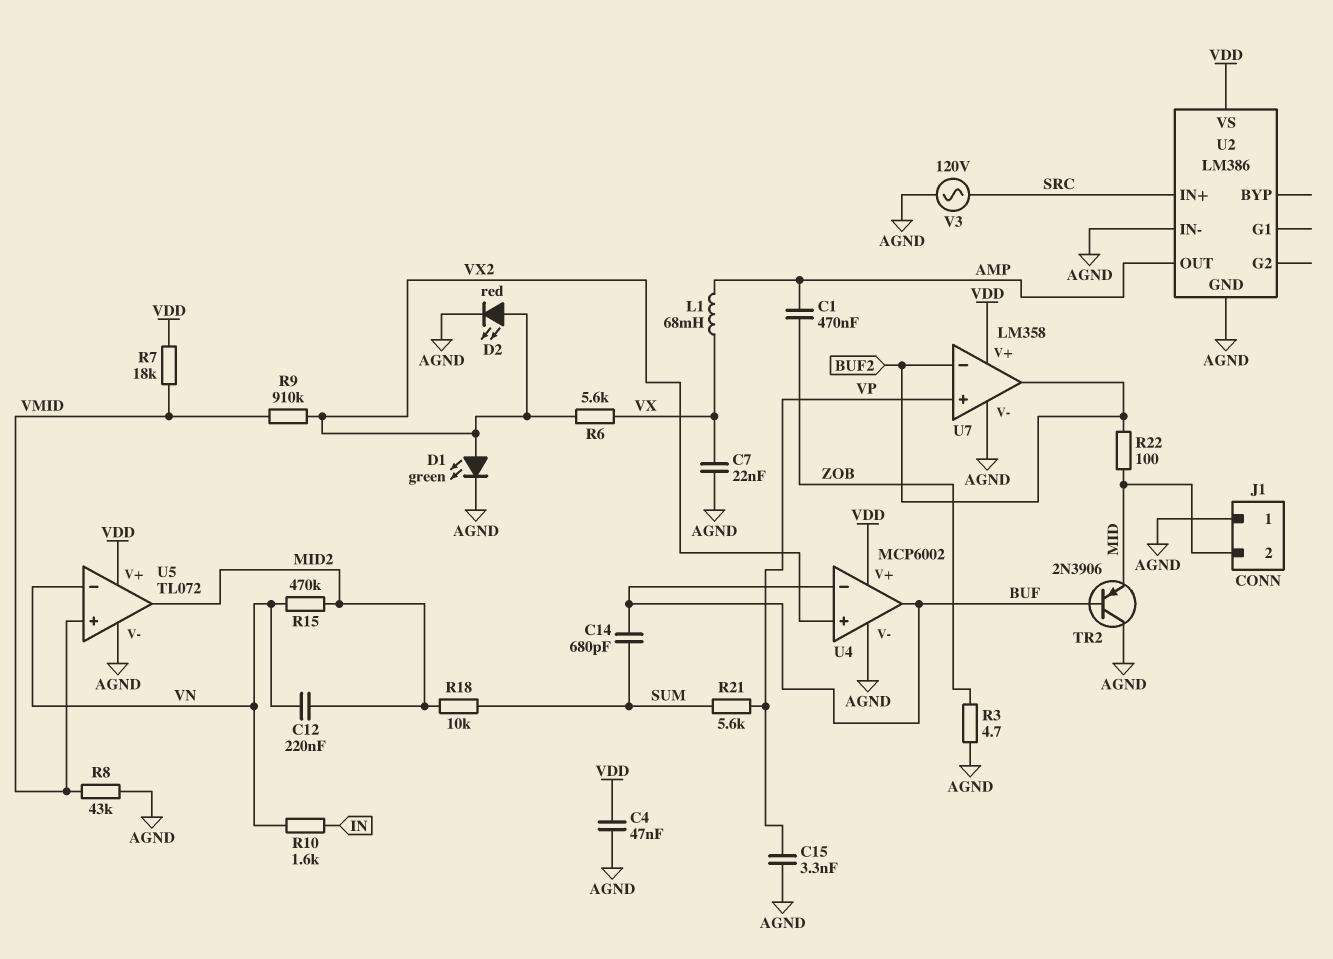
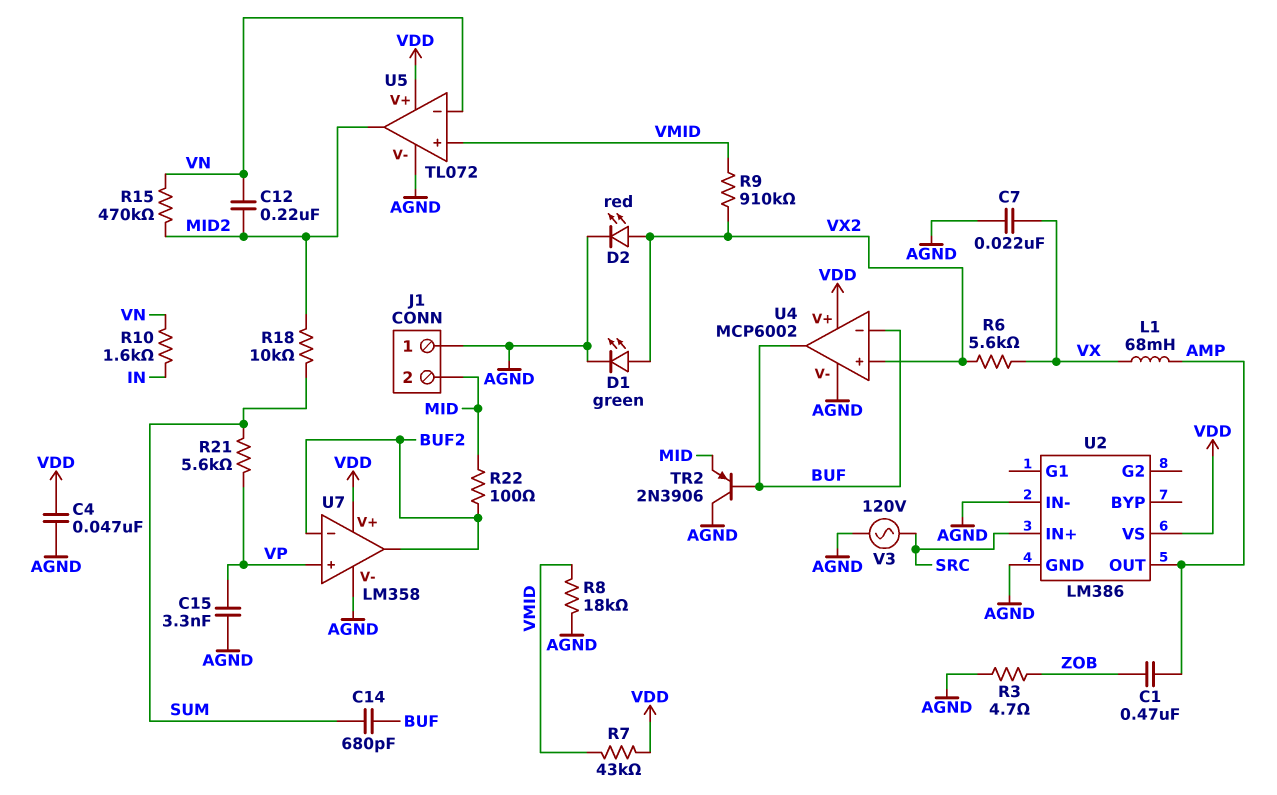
R7: 18k (VDD, VMID) -> 43k (VDD, VMID)
R8: 43k (AGND, VMID) -> 18k (AGND, VMID)

